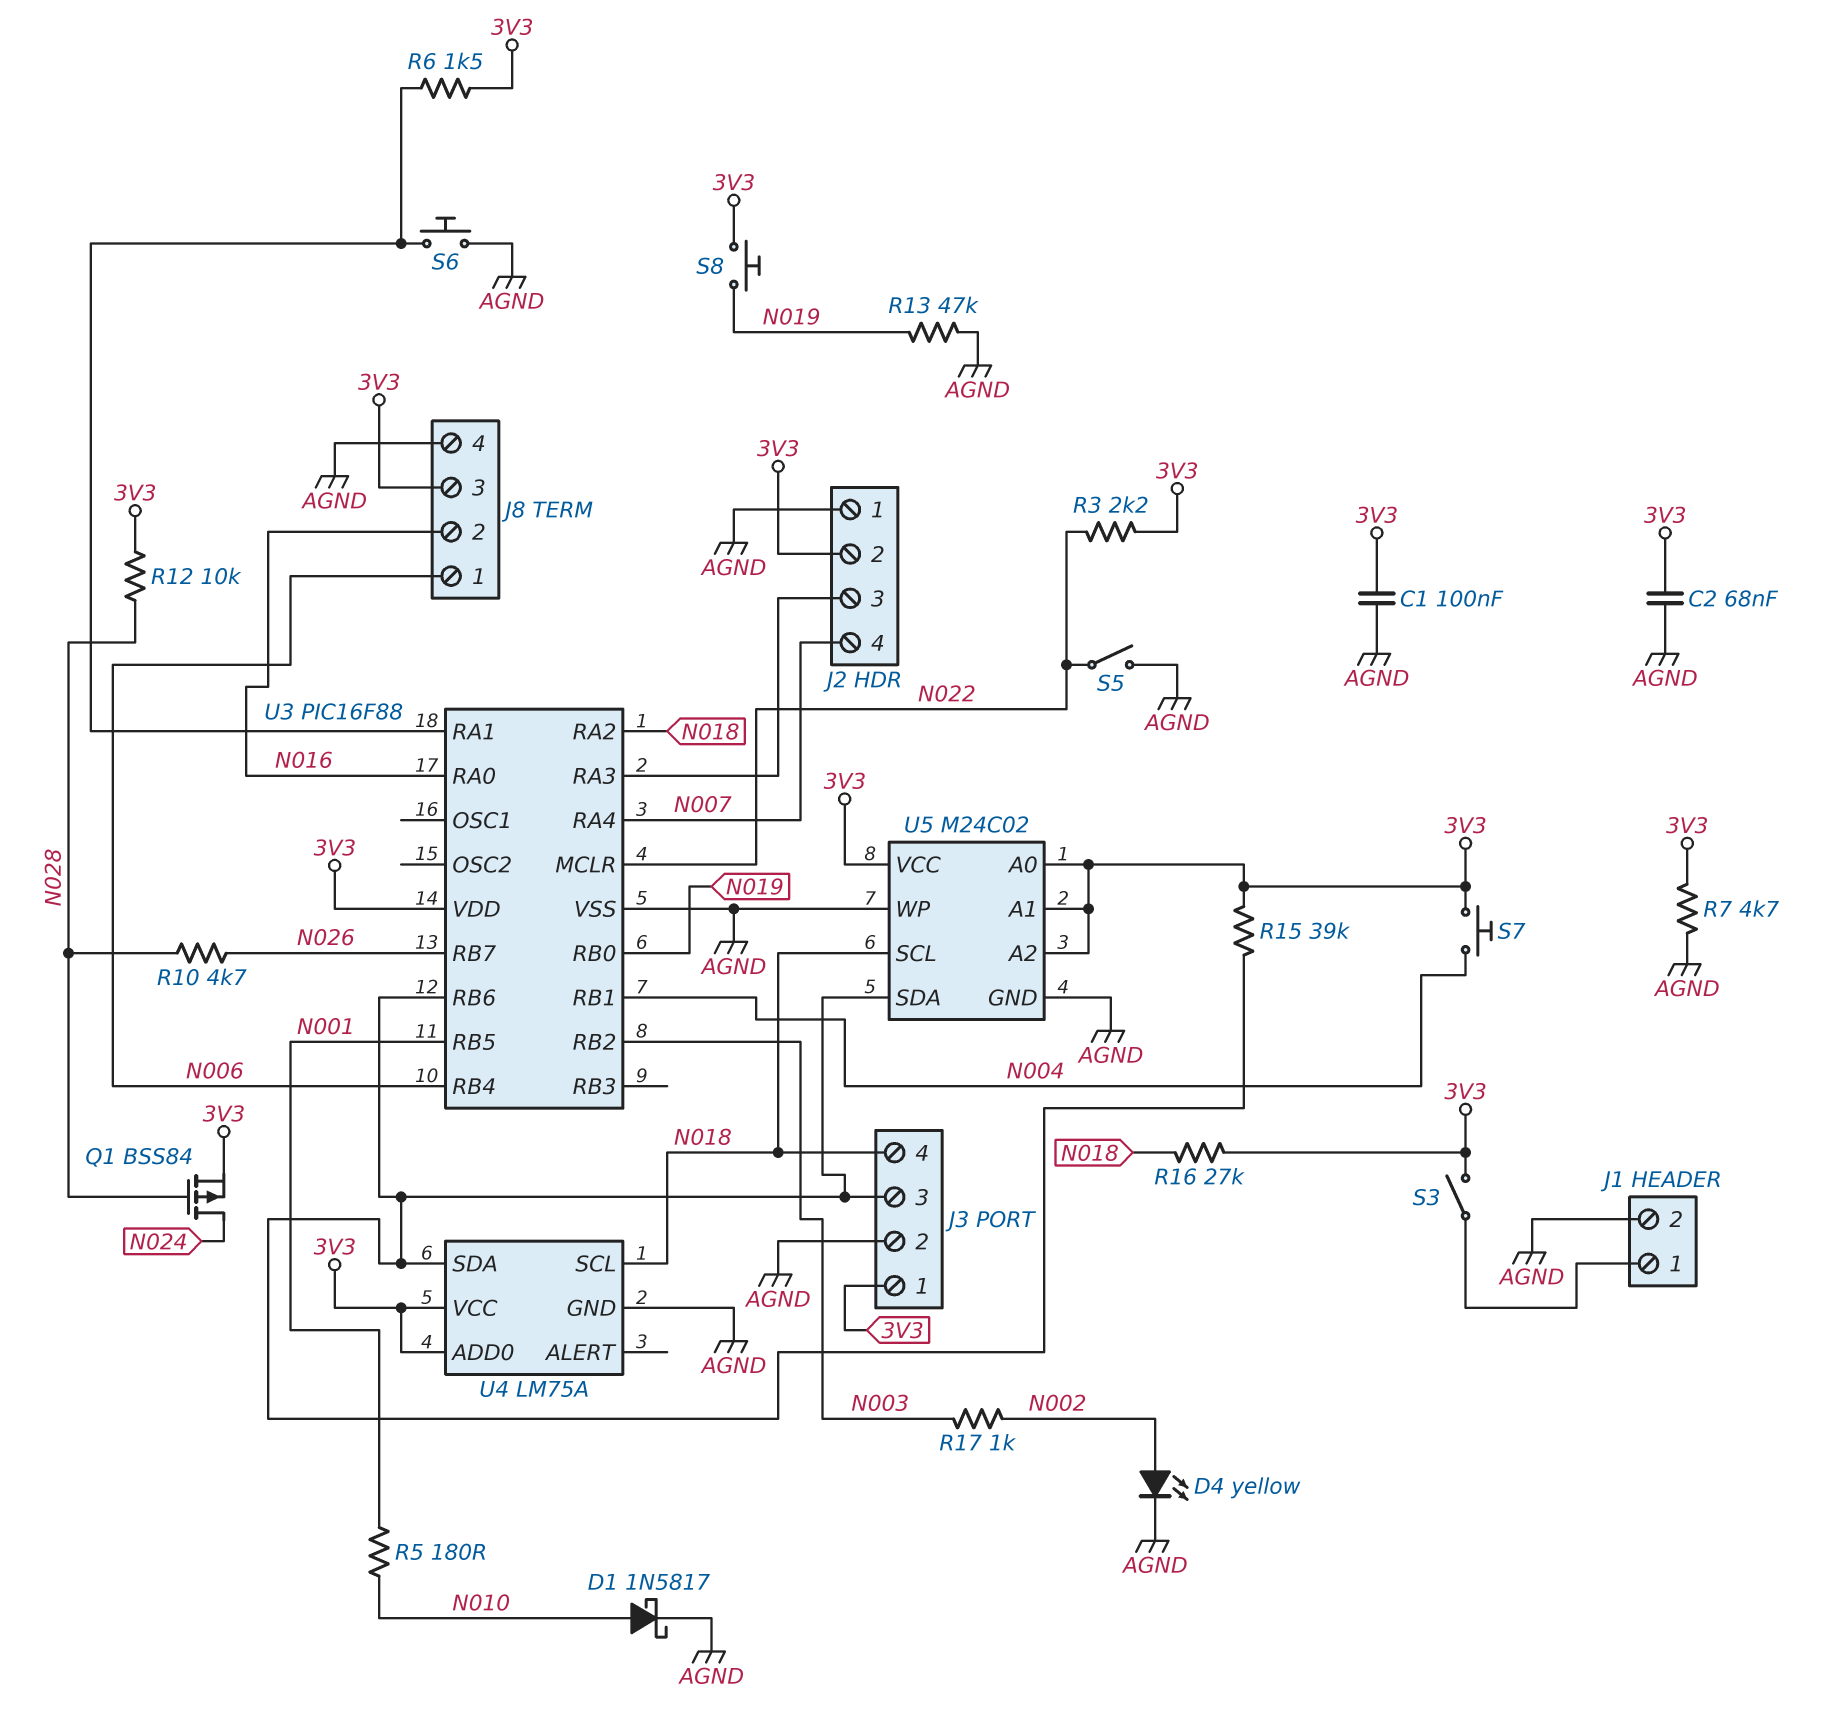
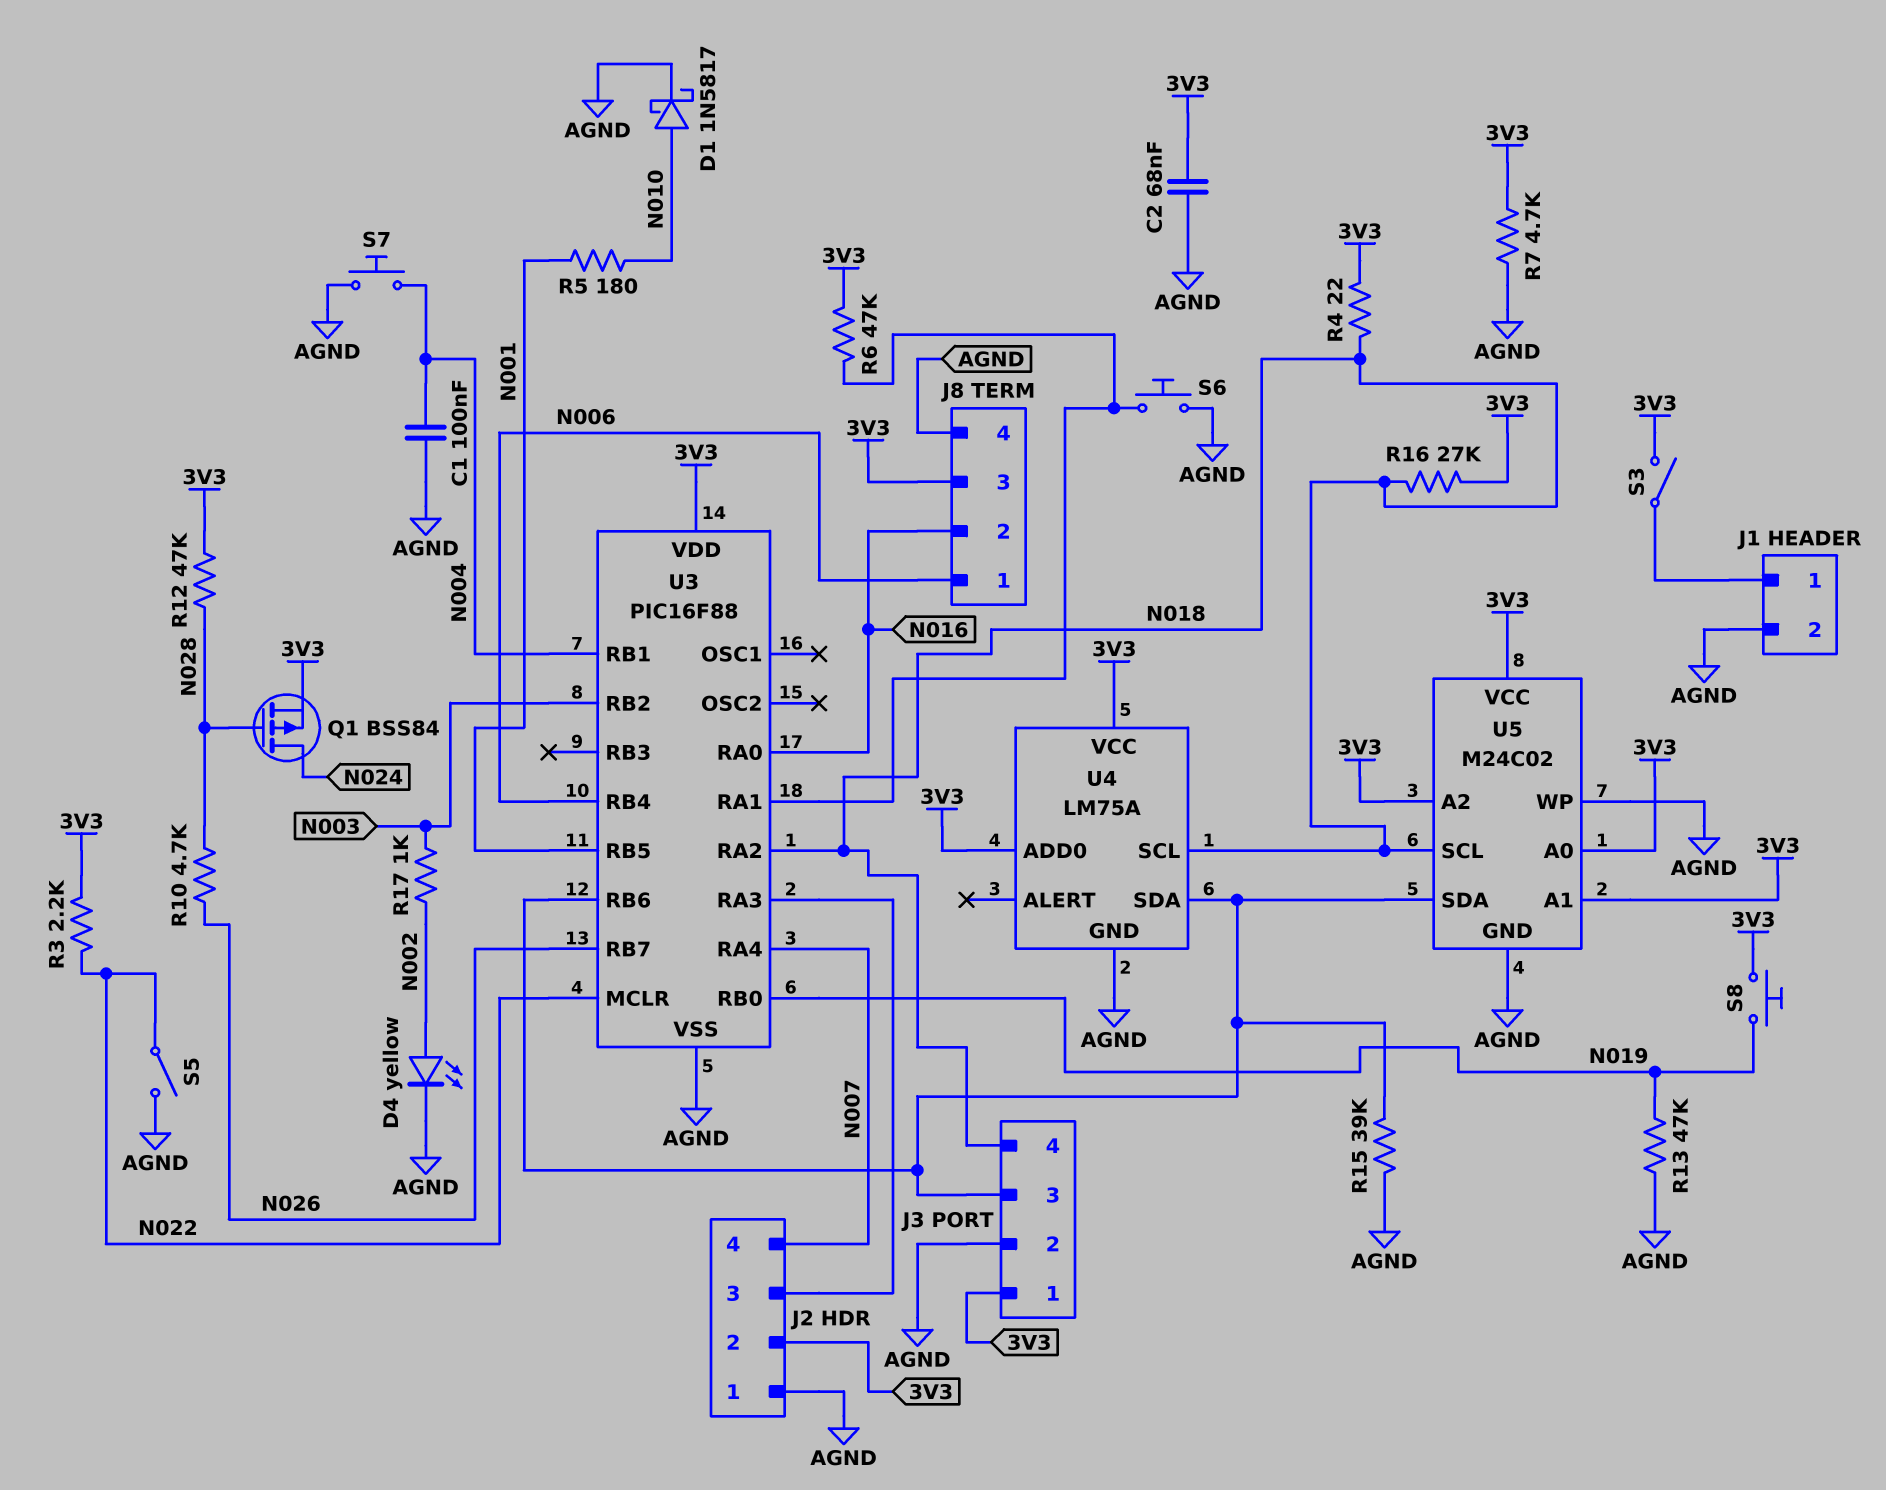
C1: 100nF (3V3, AGND) -> 100nF (AGND, N004)
R4: none -> 22 (3V3, N018)
R6: 1.5k (3V3, U3/RA1) -> 47k (3V3, U3/RA1)
R12: 10k (3V3, N028) -> 47k (3V3, N028)
R15: 39k (3V3, J3/3) -> 39k (AGND, J3/3)
S7: button (3V3, N004) -> button (AGND, N004)

